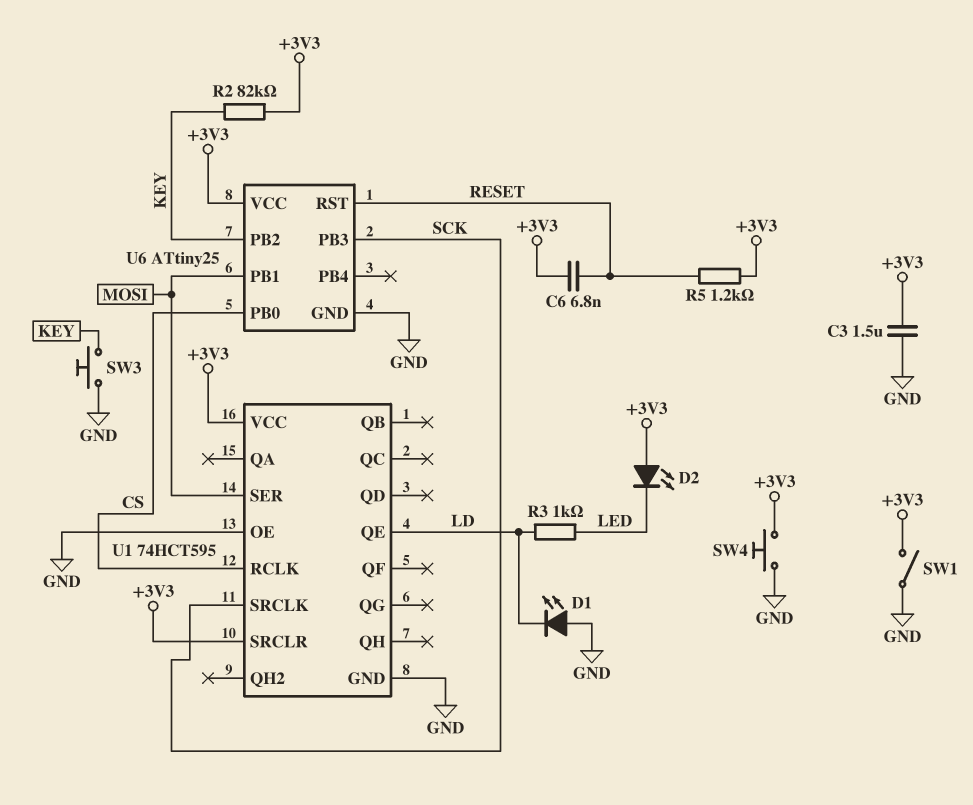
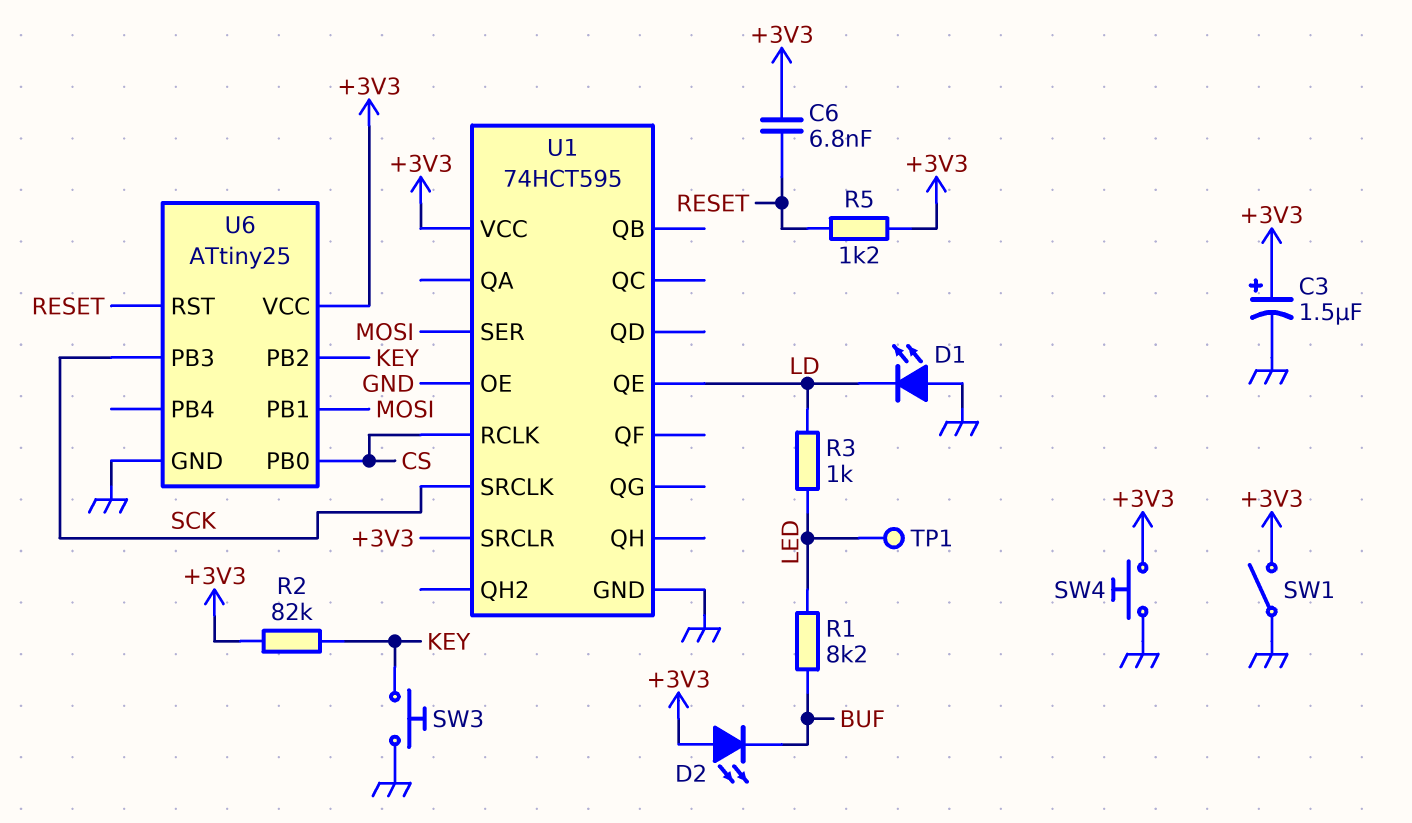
C3: 1.5uF (+3V3, GND) -> 1.5uF (plus +3V3, minus GND)
D2: LED (A +3V3, K LED) -> LED (A +3V3, K BUF)
R1: none -> 8.2k (BUF, LED)
TP1: none -> test point (LED)

